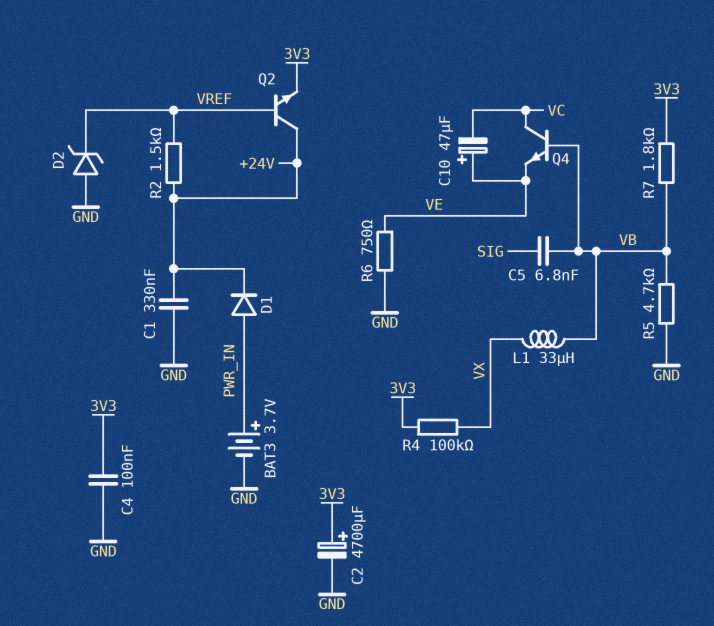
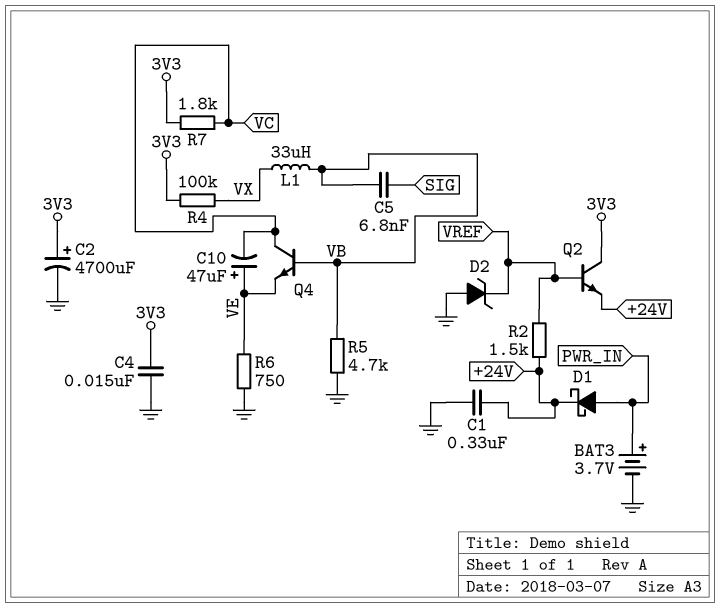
C4: 100nF (3V3, GND) -> 15nF (3V3, GND)
D1: diode (A PWR_IN, K +24V) -> schottky (A PWR_IN, K +24V)
Q2: NPN (B VREF, C +24V, E 3V3) -> NPN (B VREF, C 3V3, E +24V)
R7: 1.8k (3V3, VB) -> 1.8k (3V3, VC)

